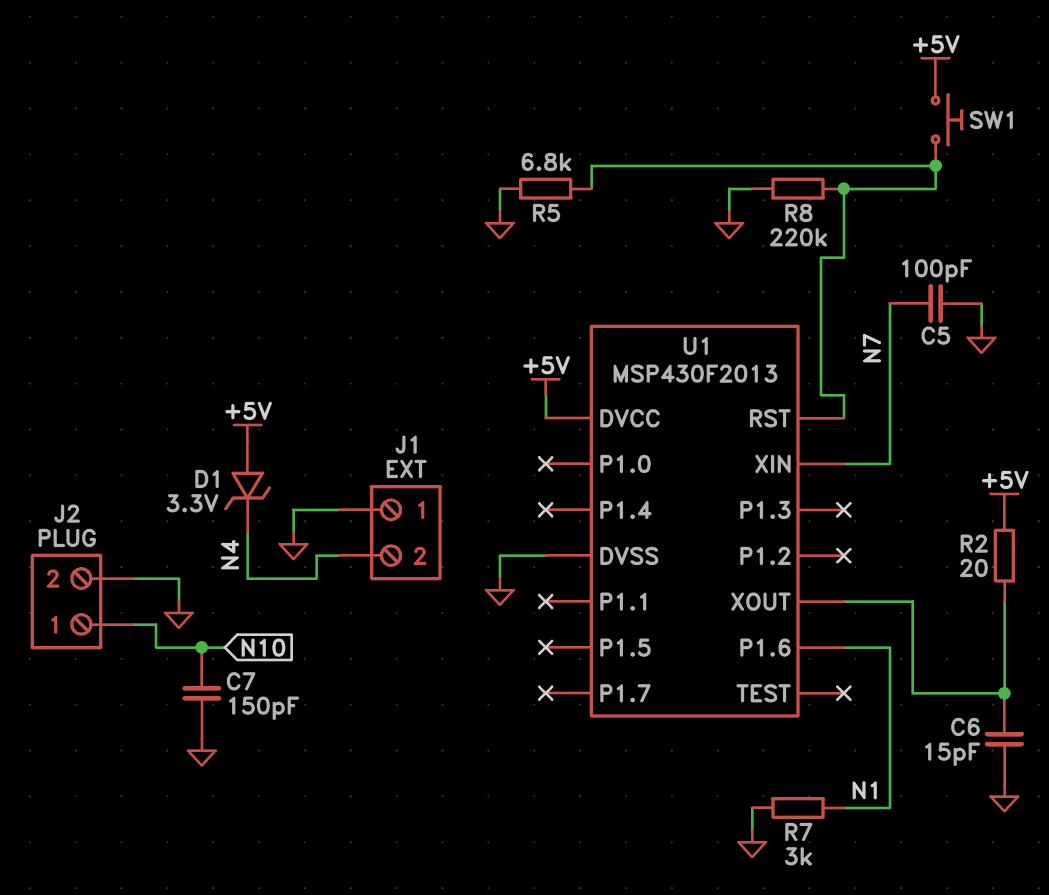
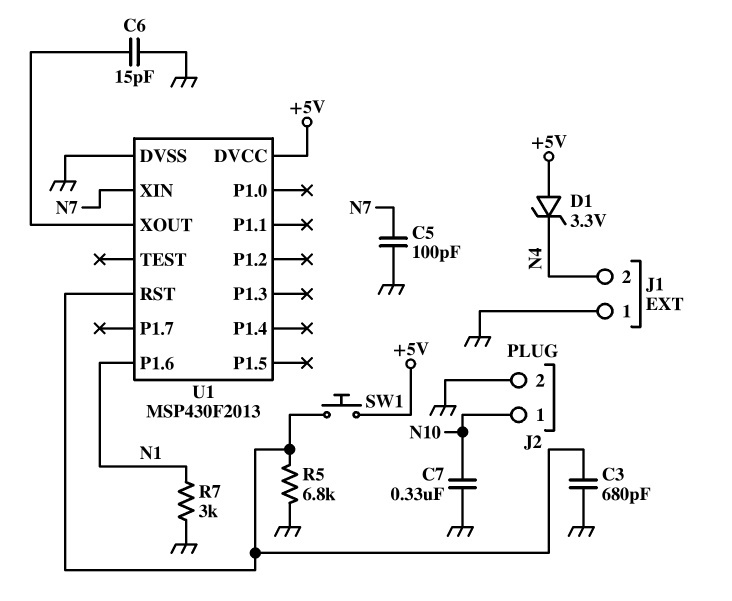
C3: none -> 680pF (GND, U1/RST)
C7: 150pF (GND, N10) -> 330nF (GND, N10)
R2: 20 (+5V, U1/XOUT) -> none
R8: 220k (GND, U1/RST) -> none

